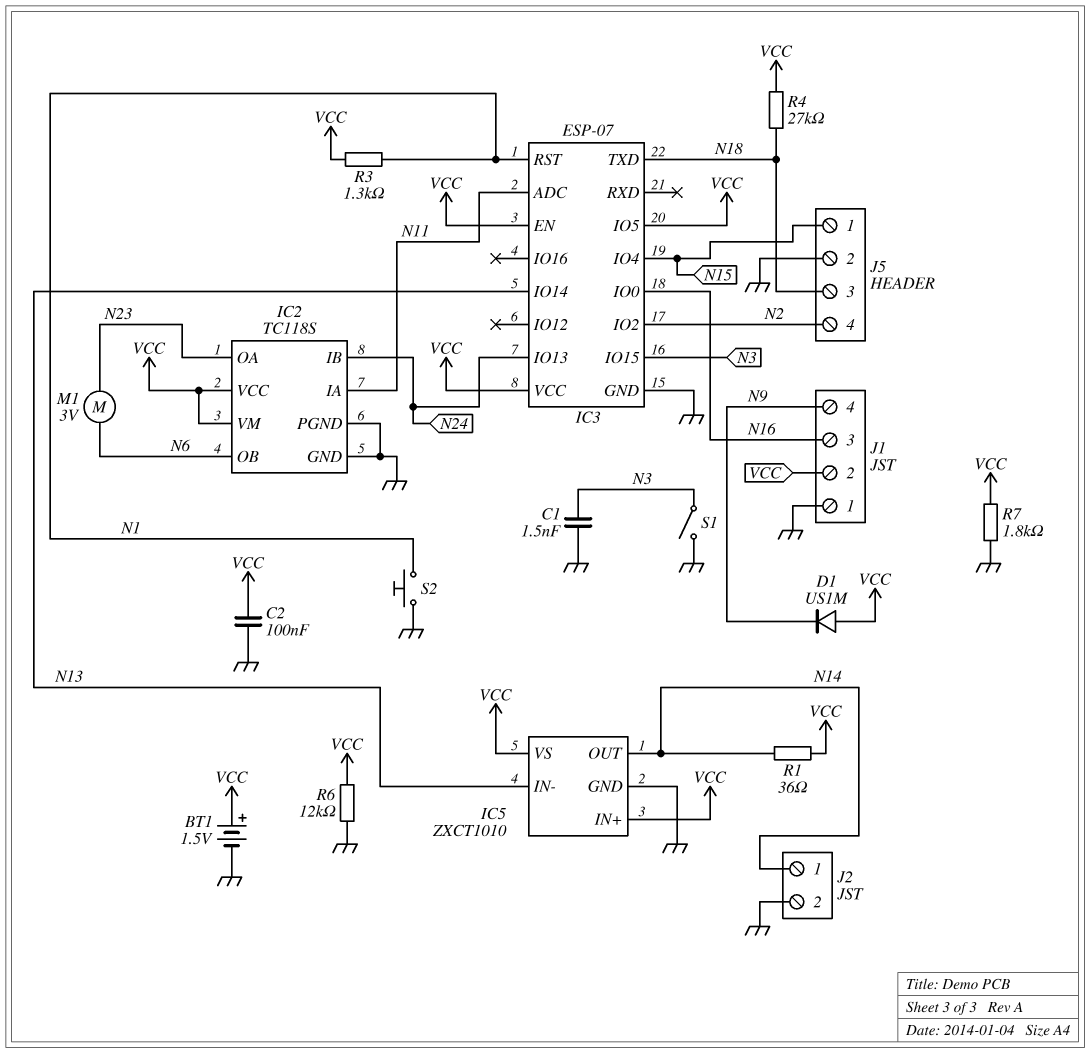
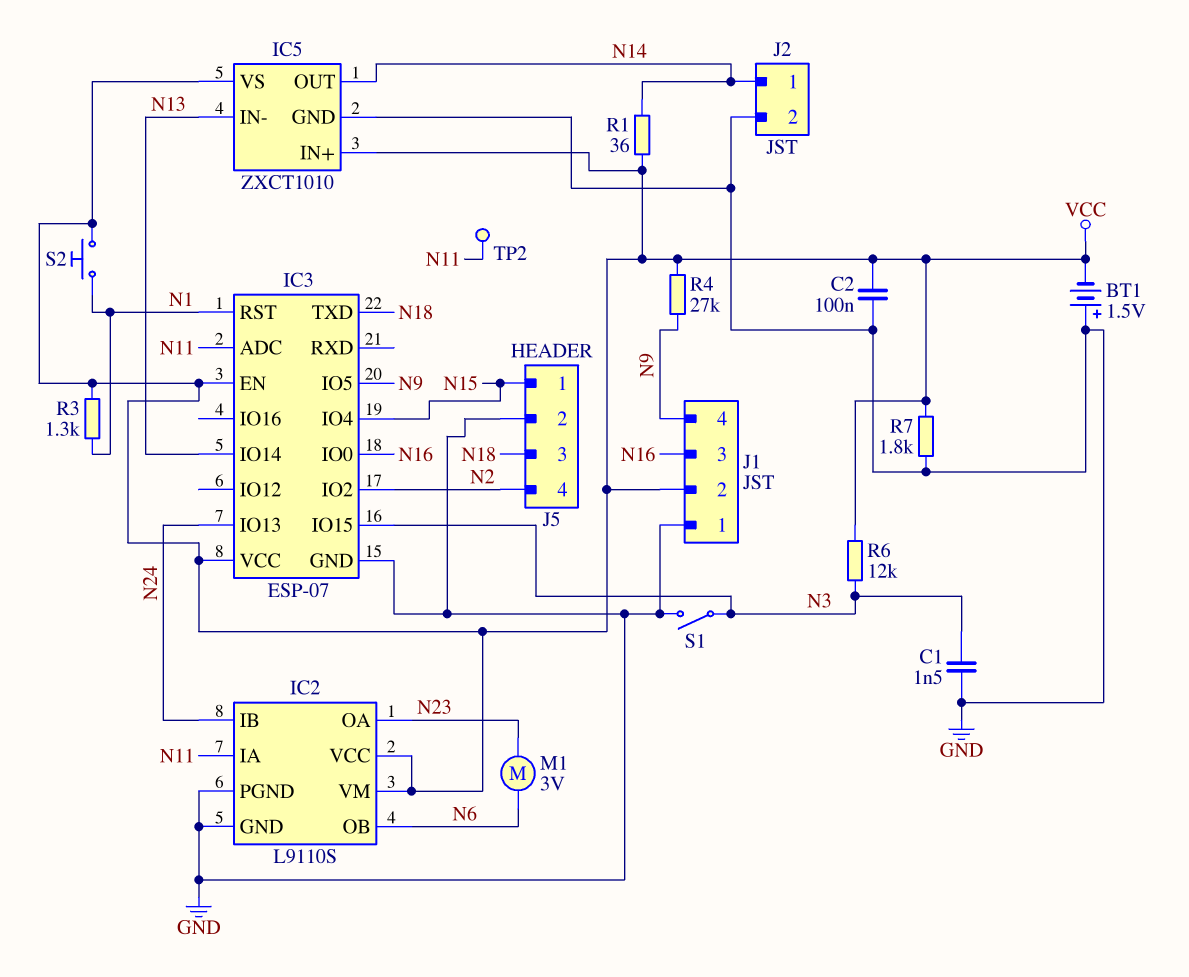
BT1: 1.5V (plus VCC, minus GND) -> 1.5V (plus GND, minus VCC)
D1: diode US1M (A VCC, K N9) -> none
IC2: TC118S -> L9110S
IC3 pin IO5: VCC -> N9
R4: 27k (N18, VCC) -> 27k (N9, VCC)
R6: 12k (GND, VCC) -> 12k (N3, VCC)
S2: button (GND, N1) -> button (N1, VCC)
TP2: none -> test point (N11)

